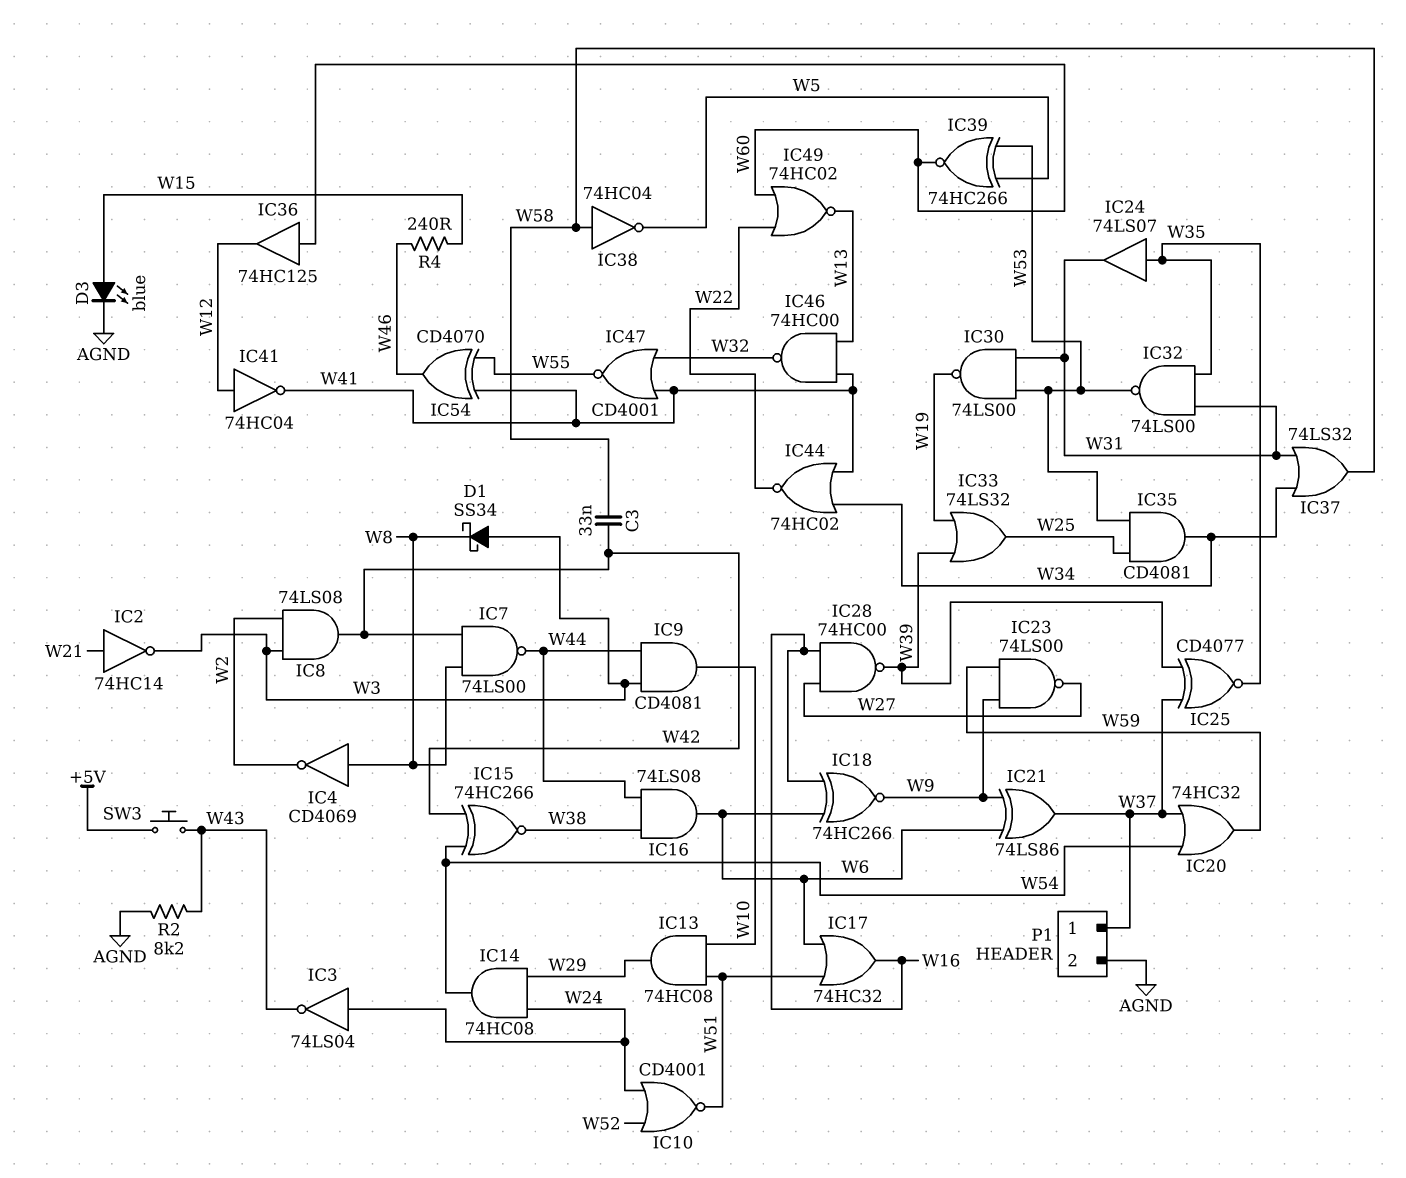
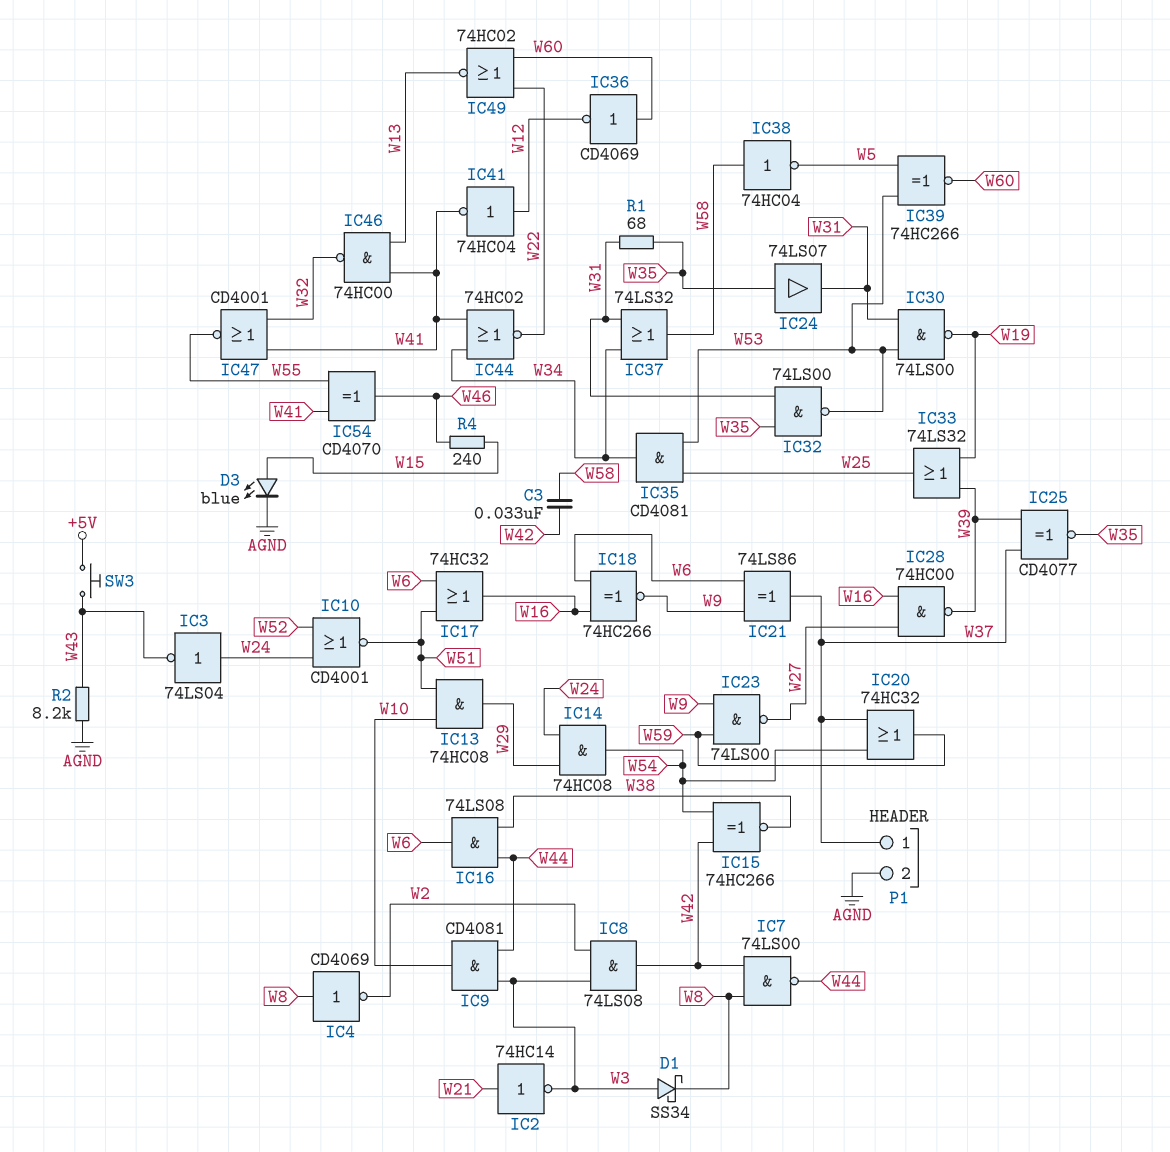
IC36: buffer 74HC125 (in W60, out W12) -> NOT CD4069 (in W60, out W12)
R1: none -> 68 (W31, W35)

